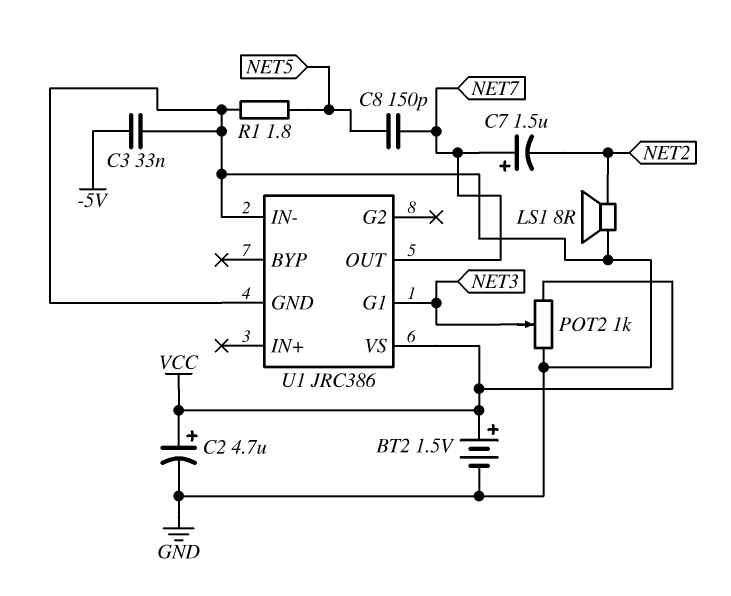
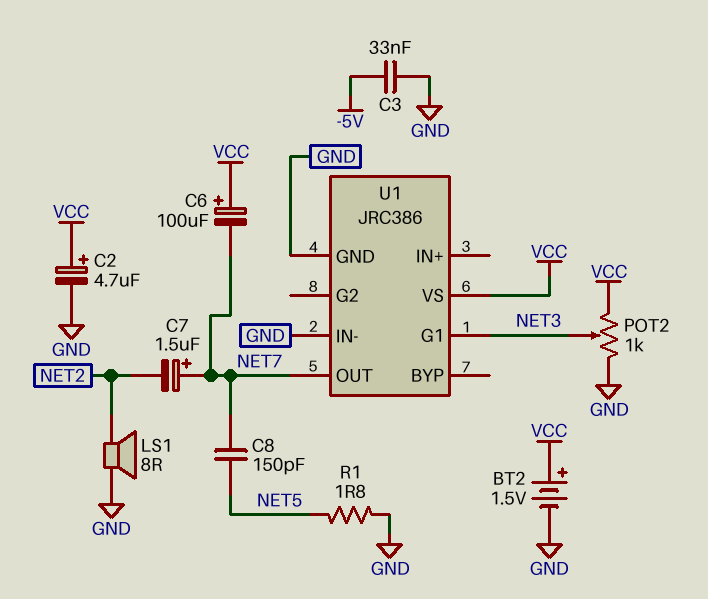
C6: none -> 100uF (plus VCC, minus NET7)

